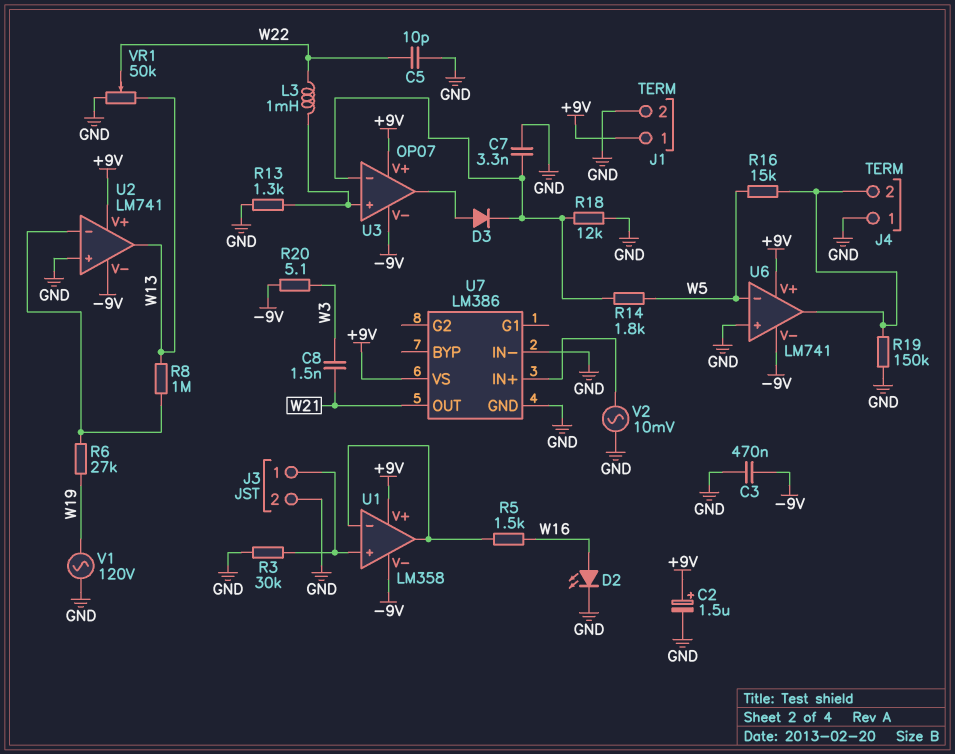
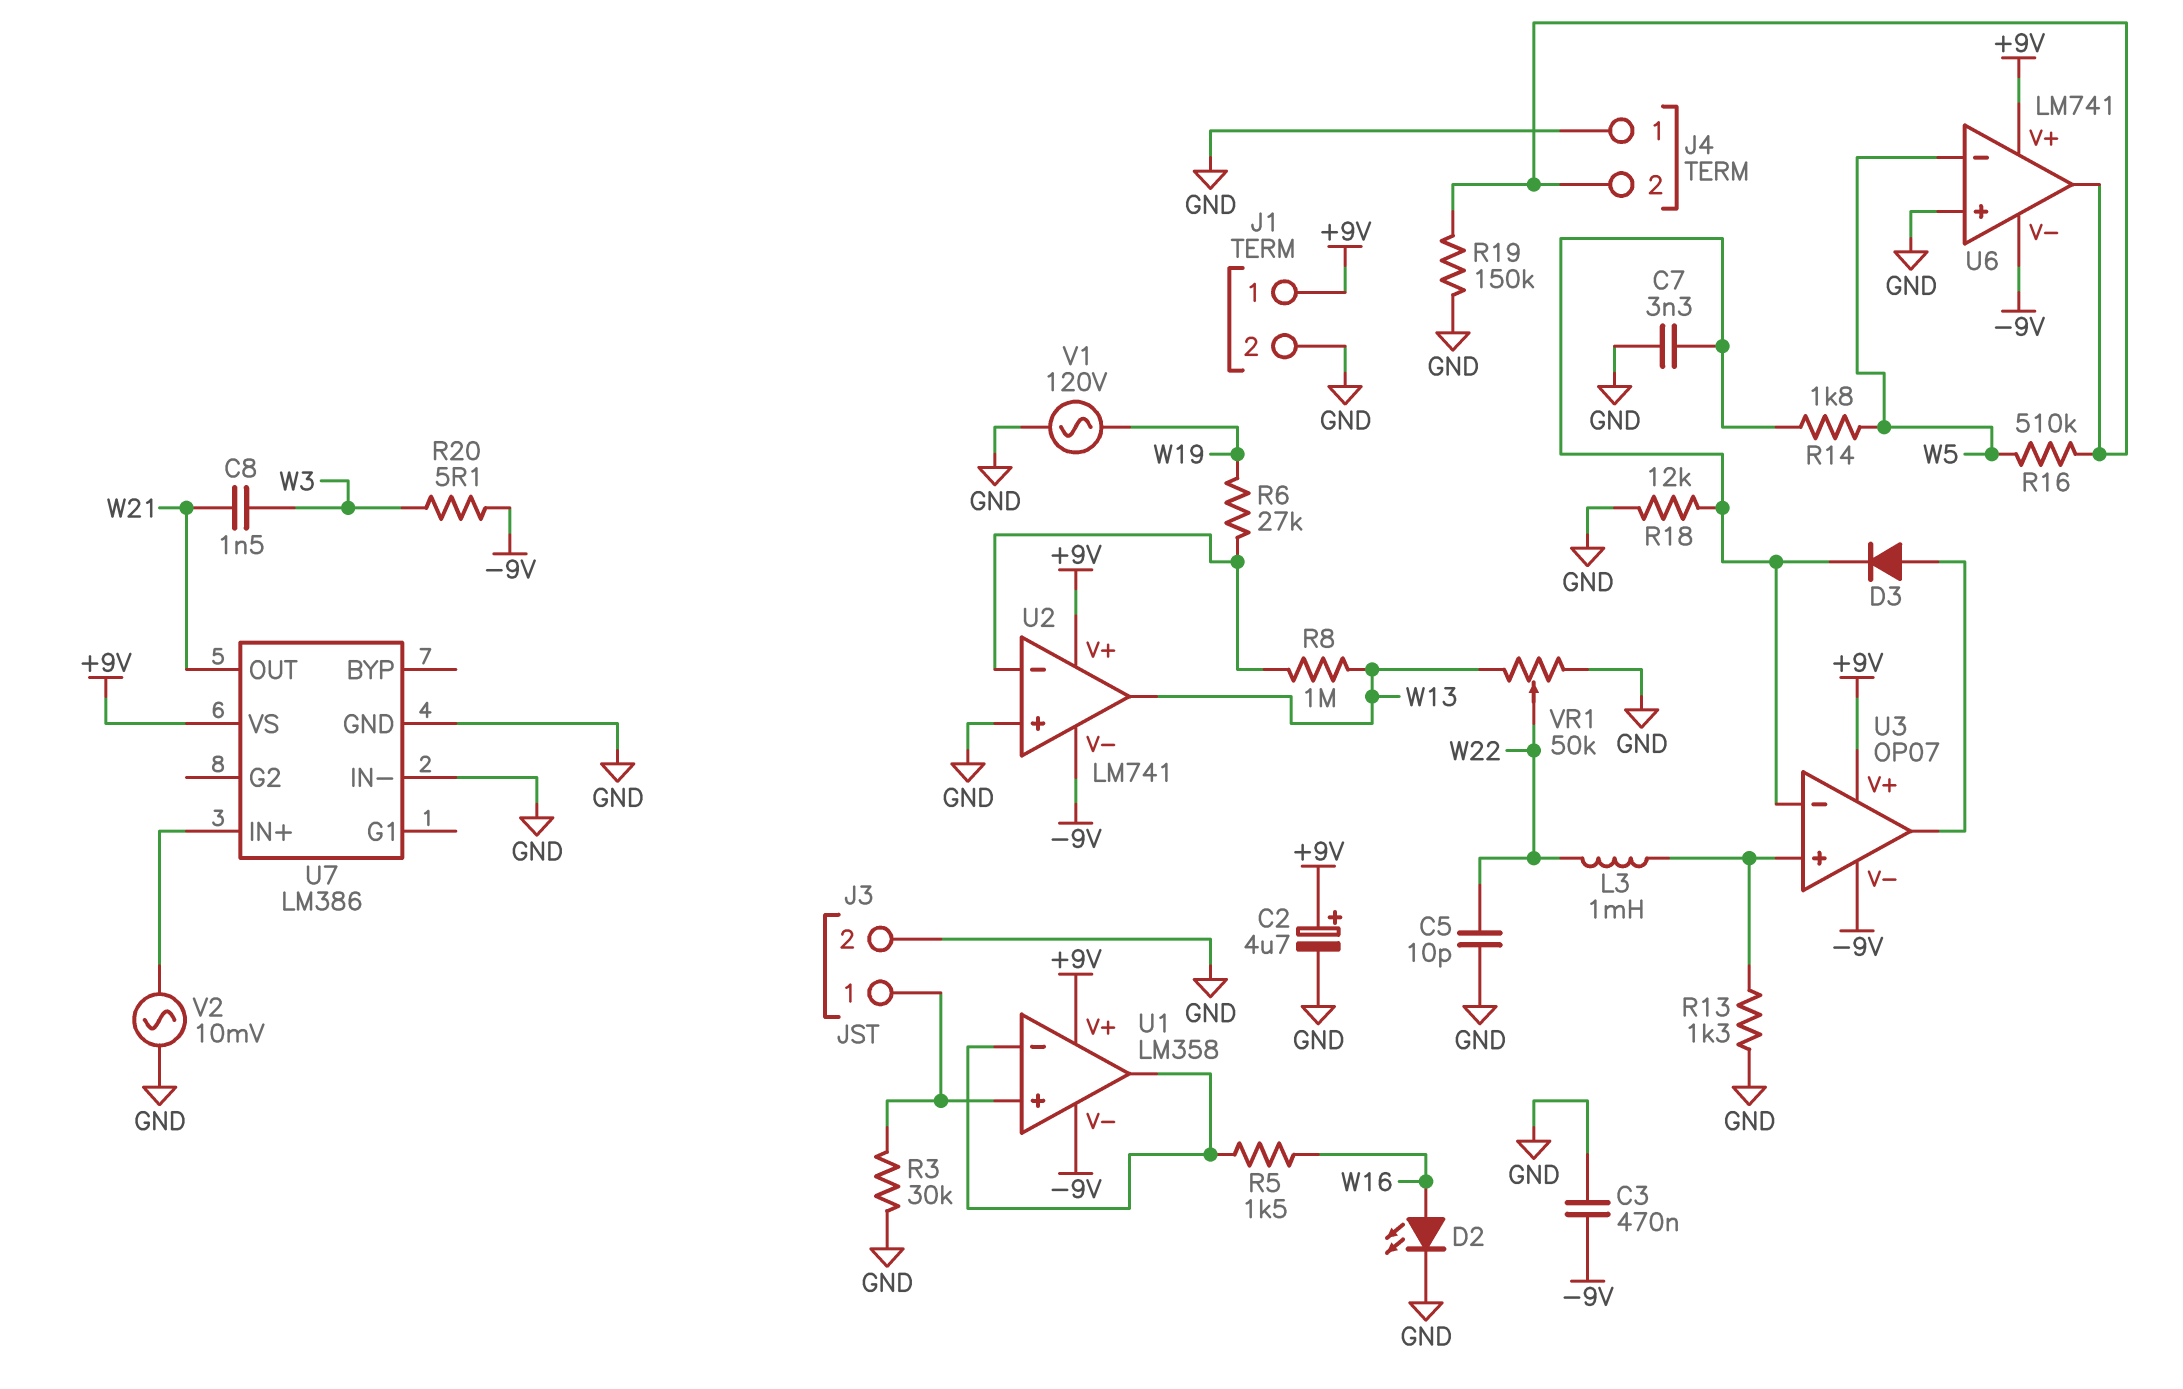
C2: 1.5uF (plus +9V, minus GND) -> 4.7uF (plus +9V, minus GND)
R16: 15k (J4/2, W5) -> 510k (J4/2, W5)

